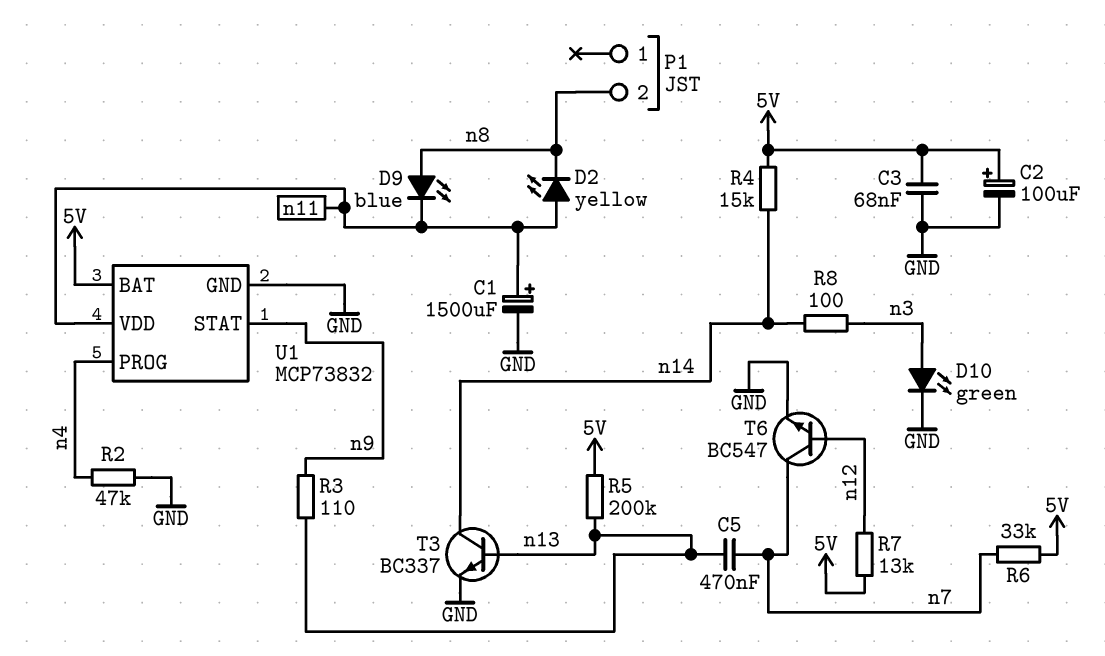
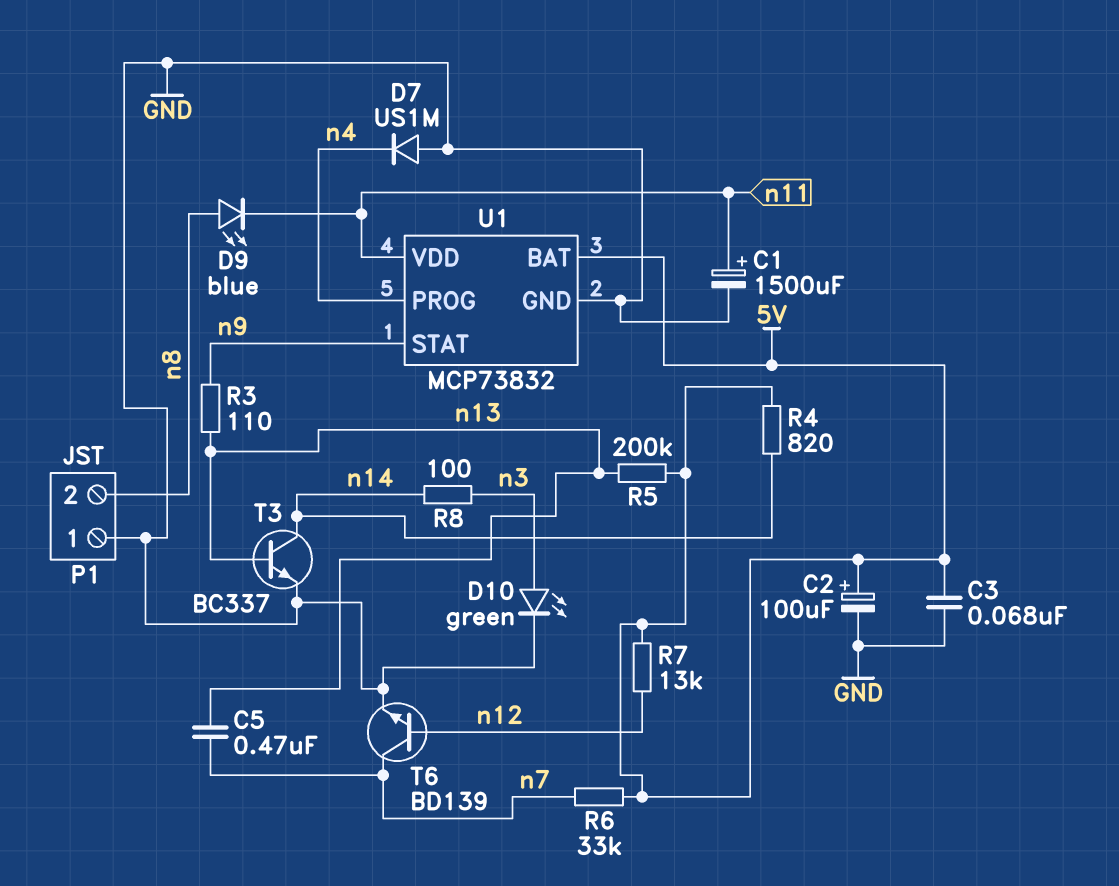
D2: LED yellow (A n11, K n8) -> none
D7: none -> diode US1M (A GND, K n4)
P1 pin 1: none -> GND
R2: 47k (GND, n4) -> none
R4: 15k (5V, n14) -> 820 (5V, n14)
T6: NPN BC547 (B n12, C n7, E GND) -> NPN BD139 (B n12, C n7, E GND)

